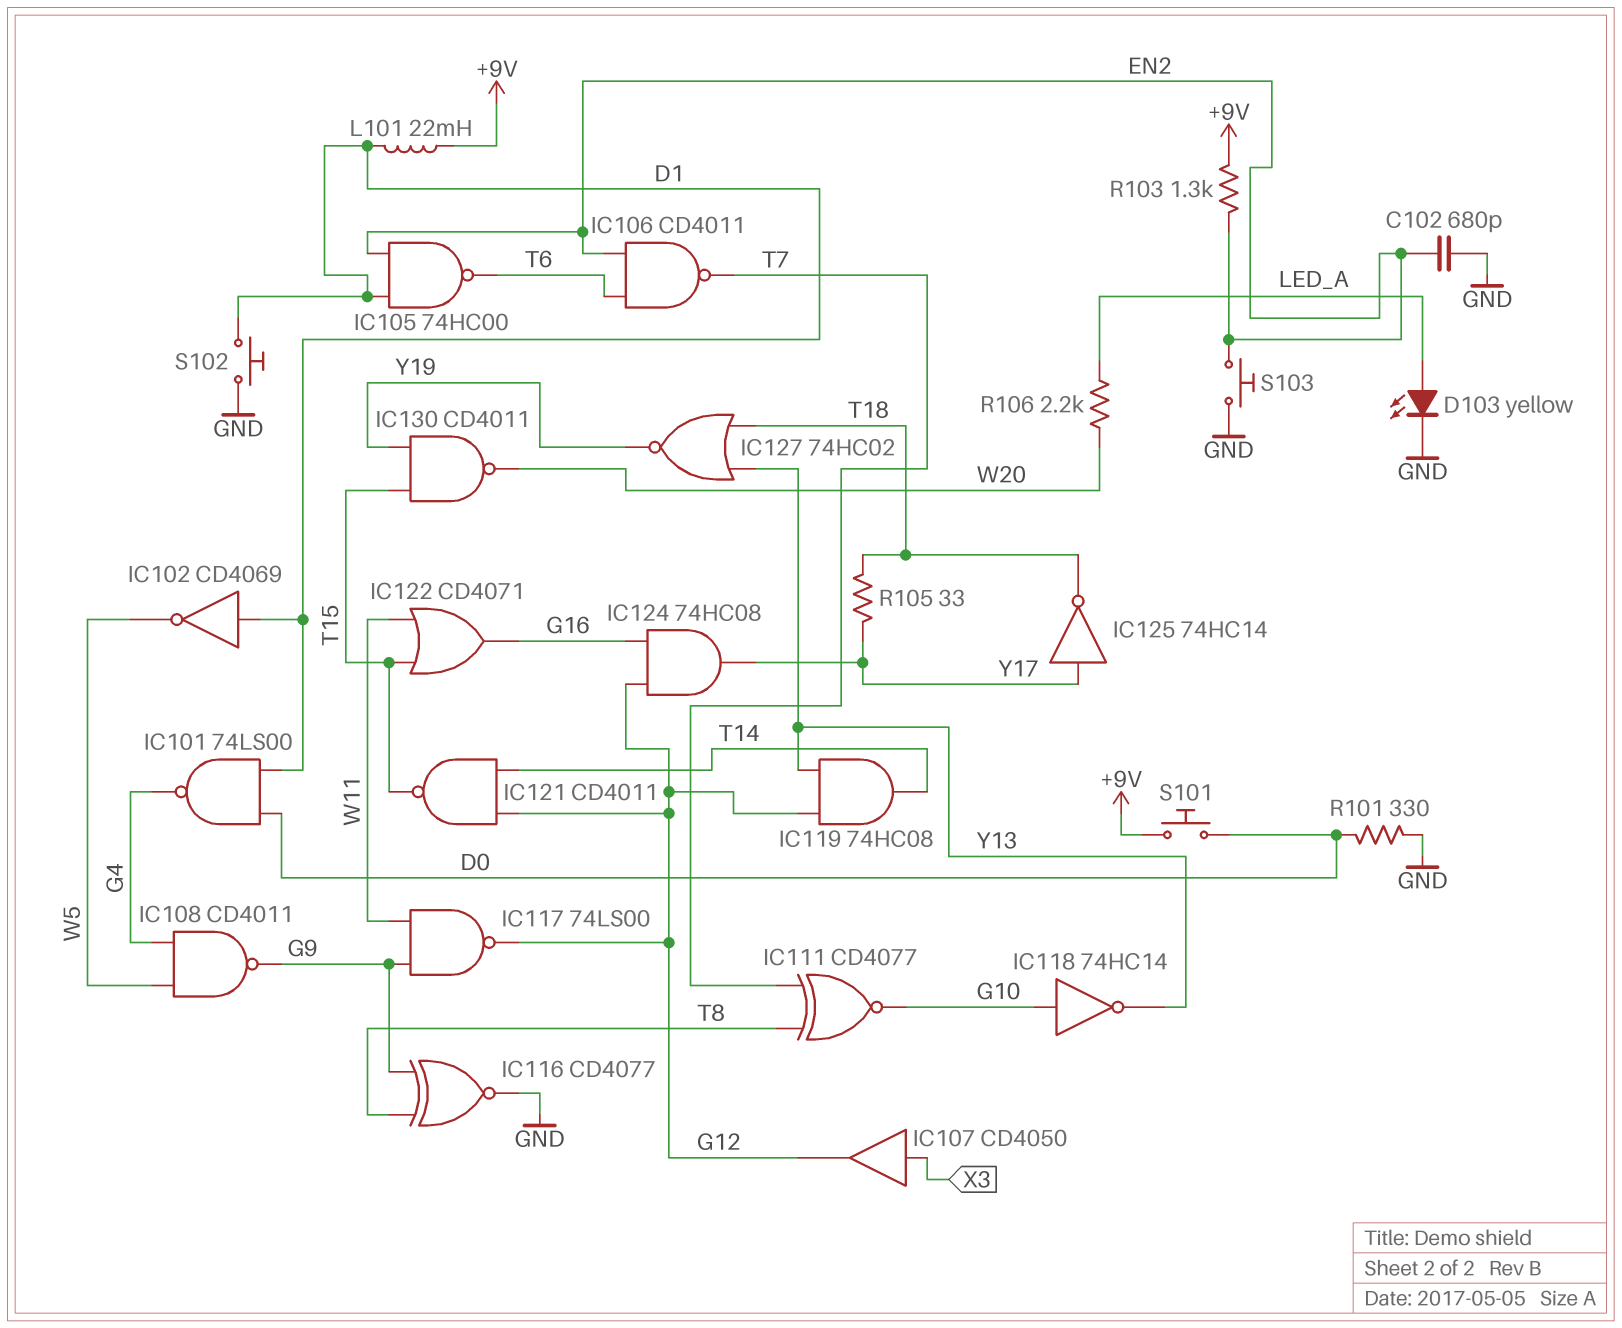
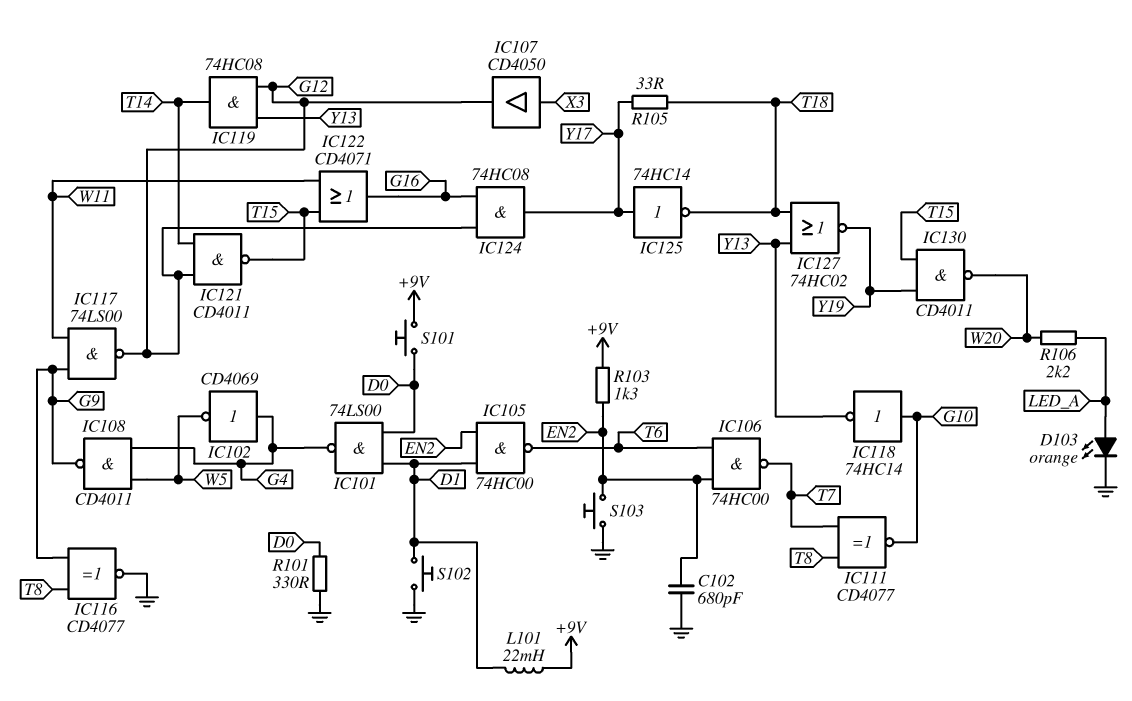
D103: LED yellow (A LED_A, K GND) -> LED orange (A LED_A, K GND)
IC102: NOT CD4069 (in D1, out W5) -> NOT CD4069 (in G4, out W5)
IC106: NAND CD4011 (in EN2, in T6, out T7) -> NAND 74HC00 (in EN2, in T6, out T7)

